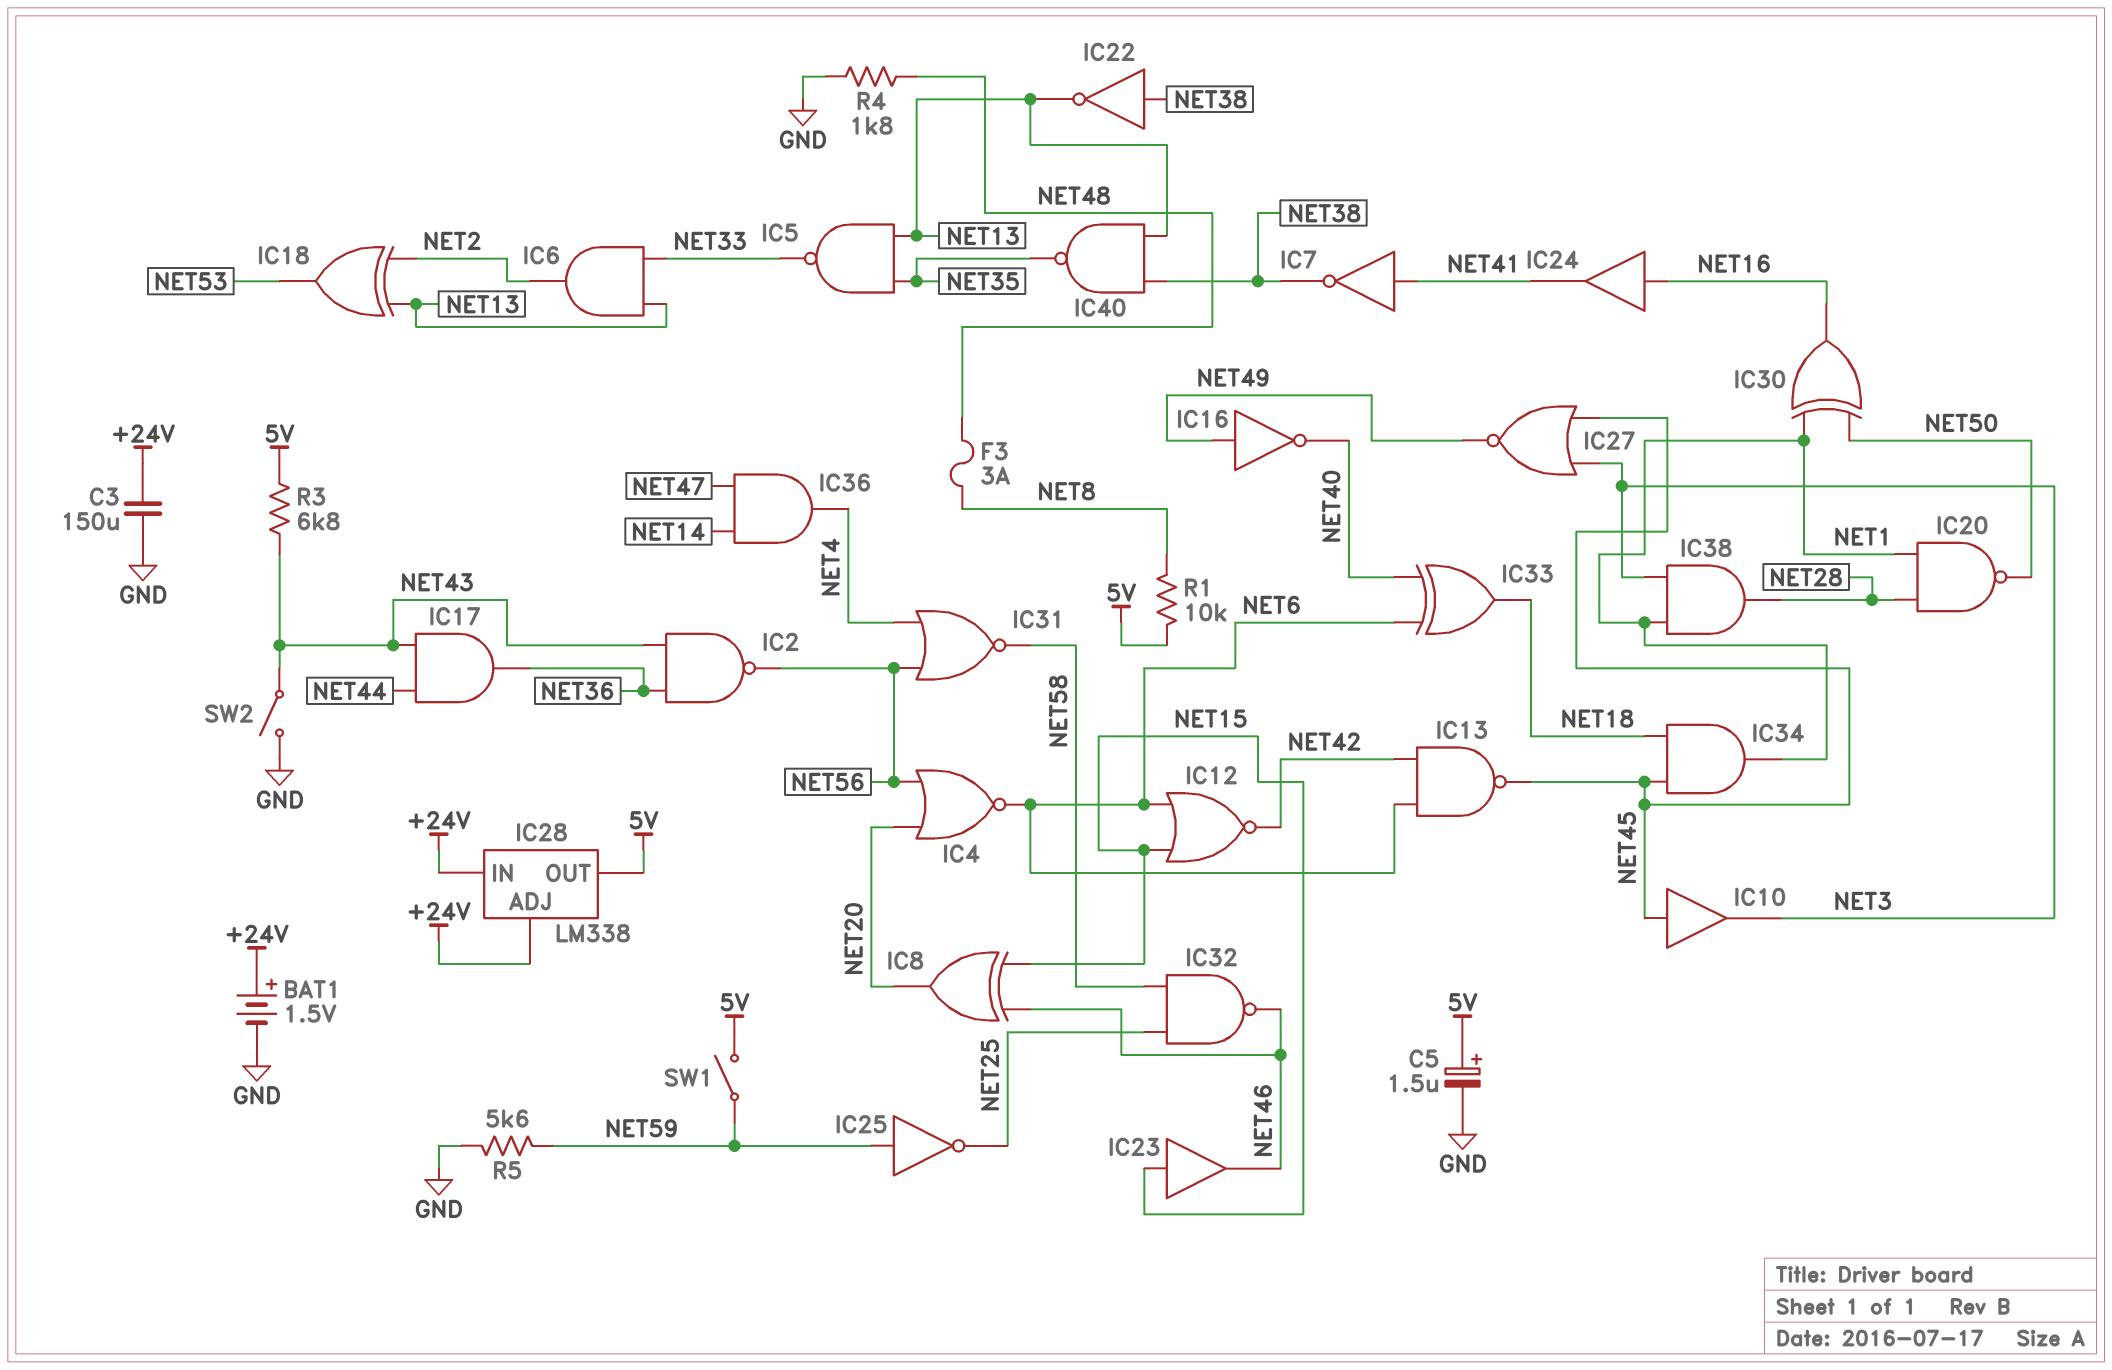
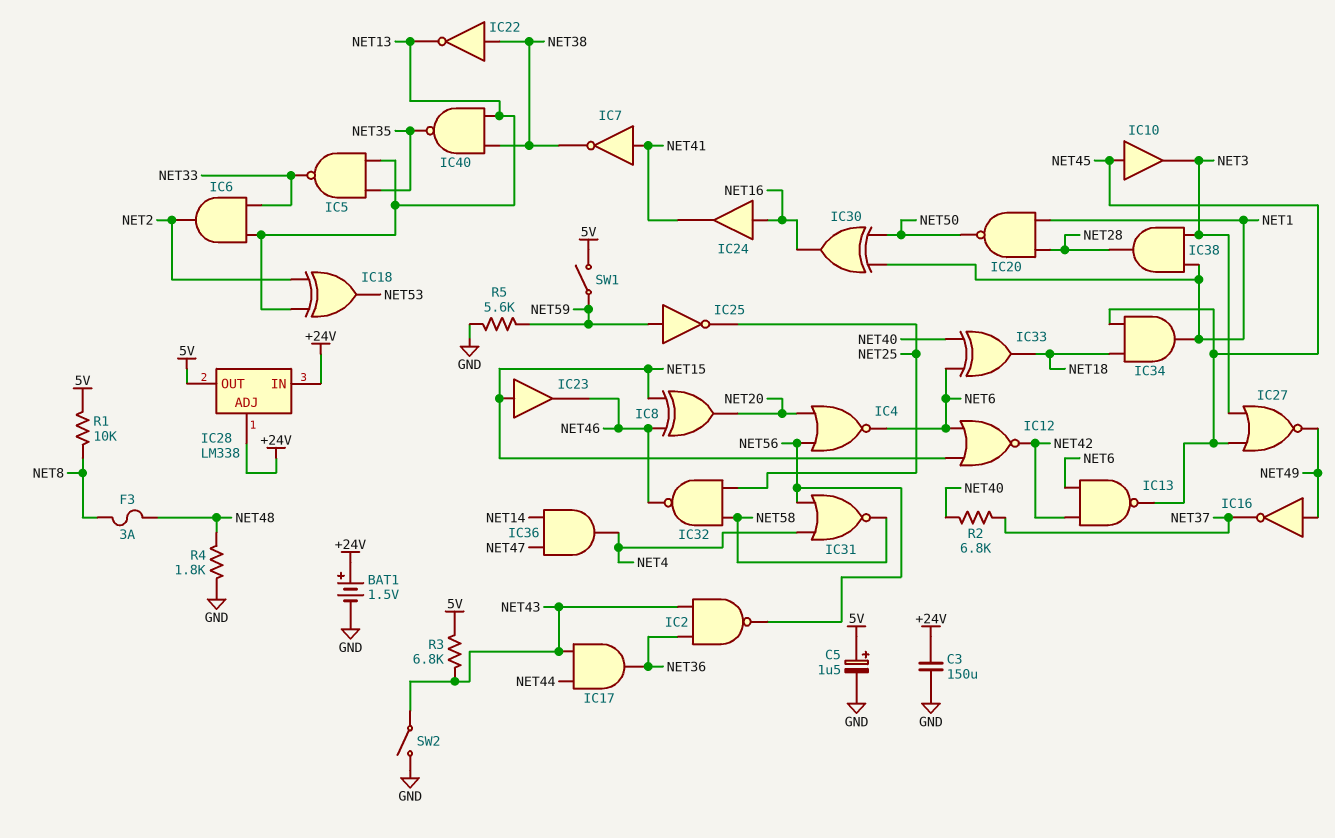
IC16: NOT (in NET49, out NET40) -> NOT (in NET49, out NET37)
R2: none -> 6.8k (NET37, NET40)

